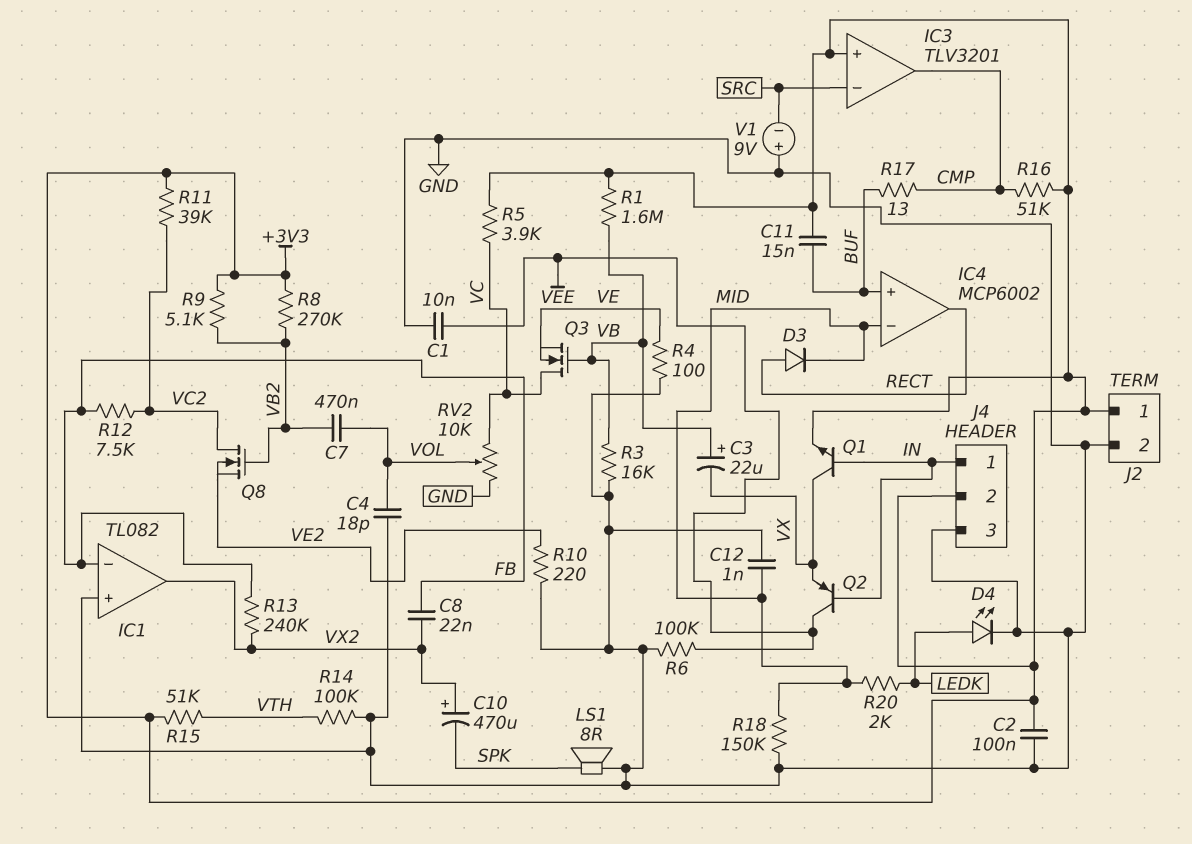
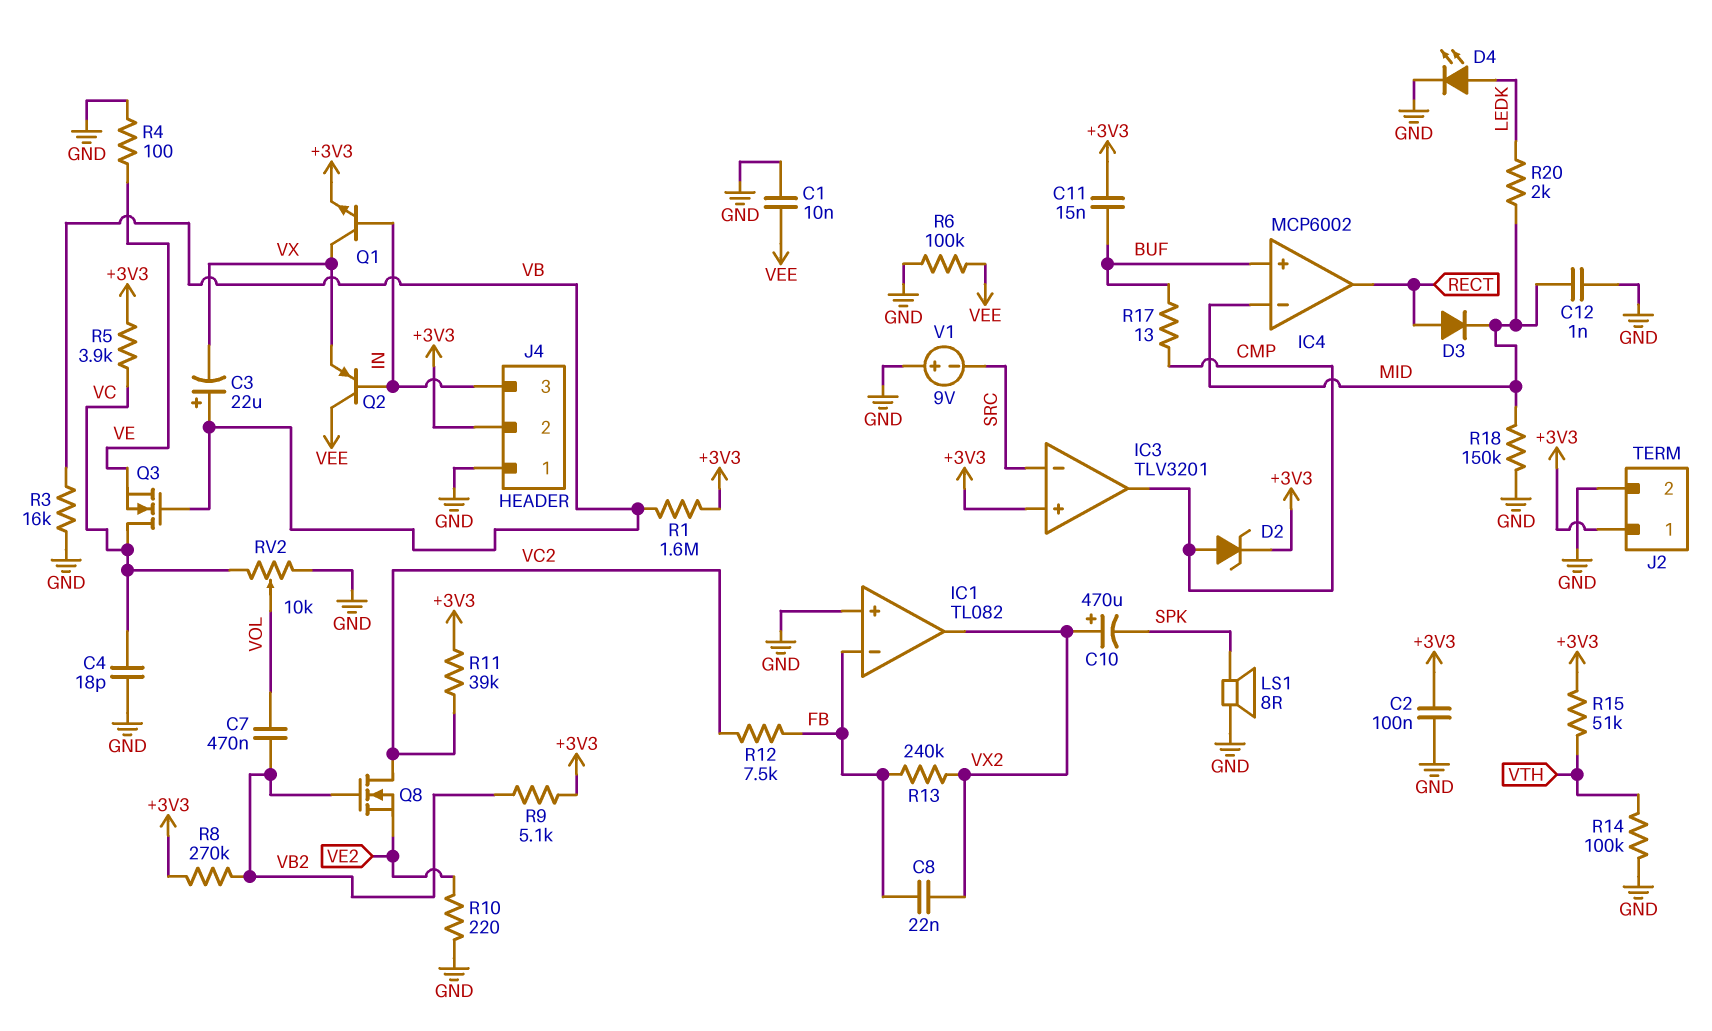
C4: 18pF (GND, VOL) -> 18pF (GND, VC)
D2: none -> zener (A CMP, K +3V3)
J4 pin 1: IN -> GND
J4 pin 3: GND -> IN
R16: 51k (+3V3, CMP) -> none

